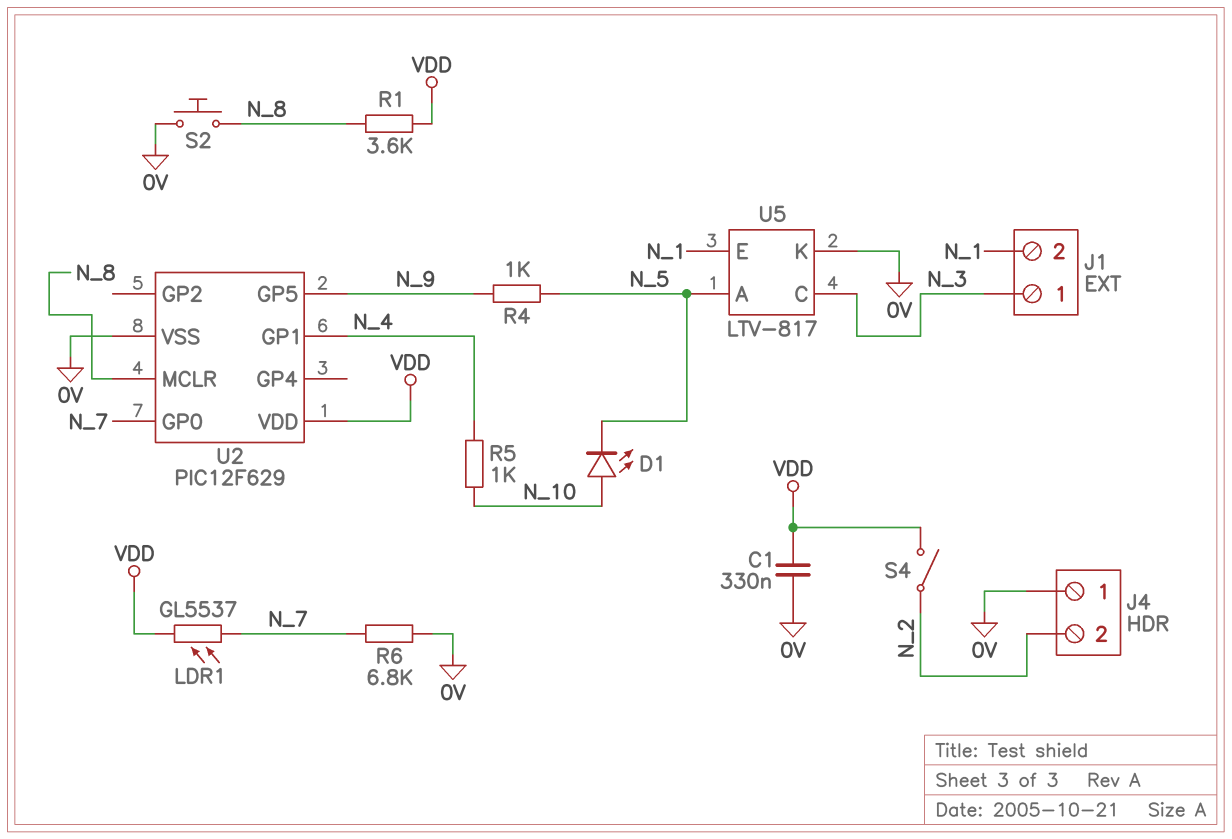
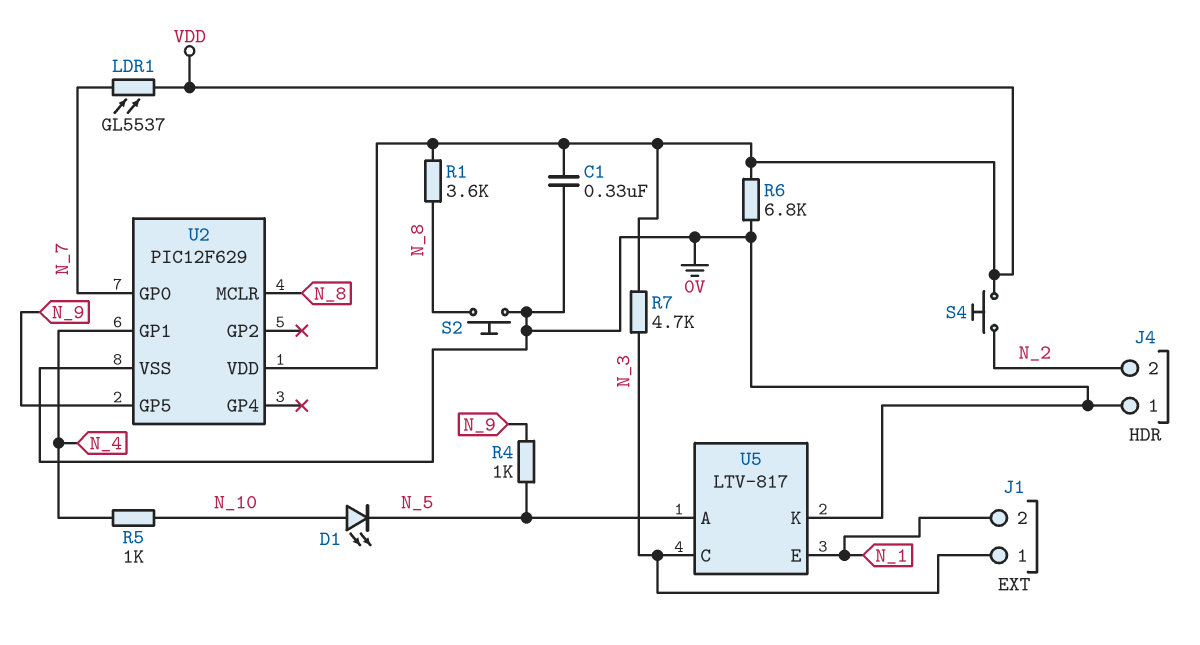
R6: 6.8k (0V, N_7) -> 6.8k (0V, VDD)
R7: none -> 4.7k (N_3, VDD)
S4: switch (N_2, VDD) -> button (N_2, VDD)

